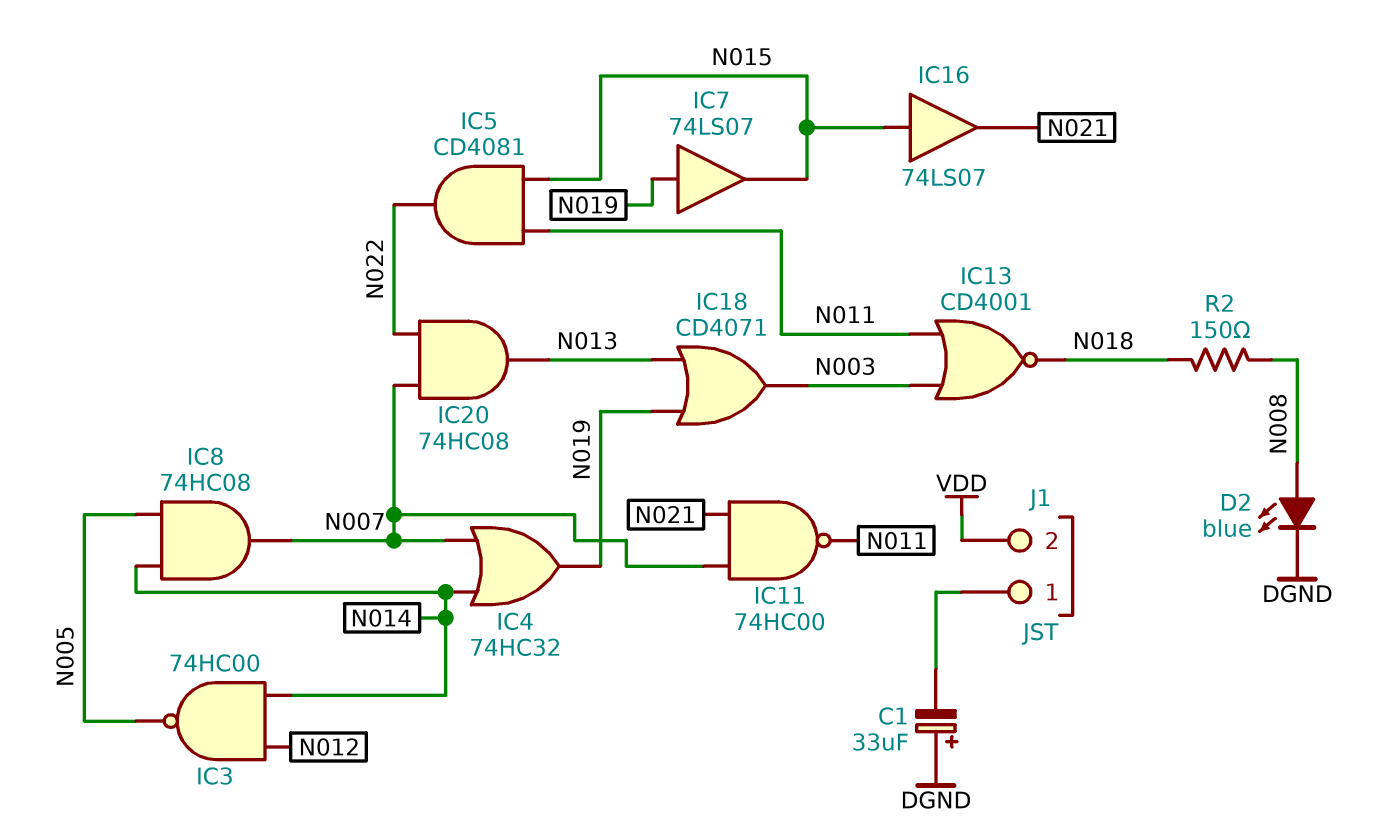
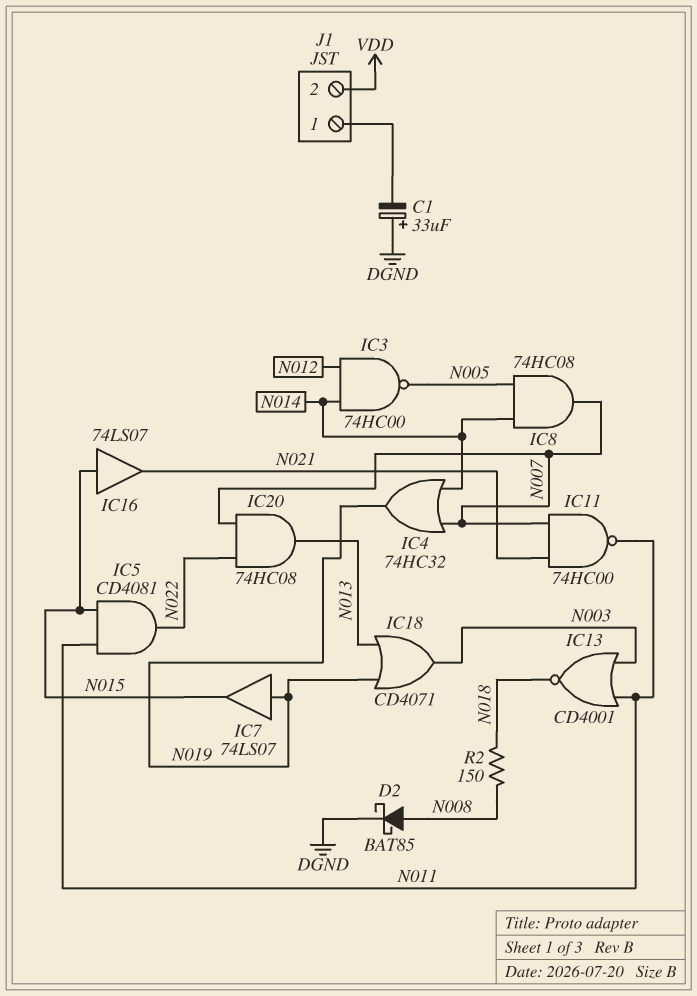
D2: LED blue (A N008, K DGND) -> schottky BAT85 (A N008, K DGND)

